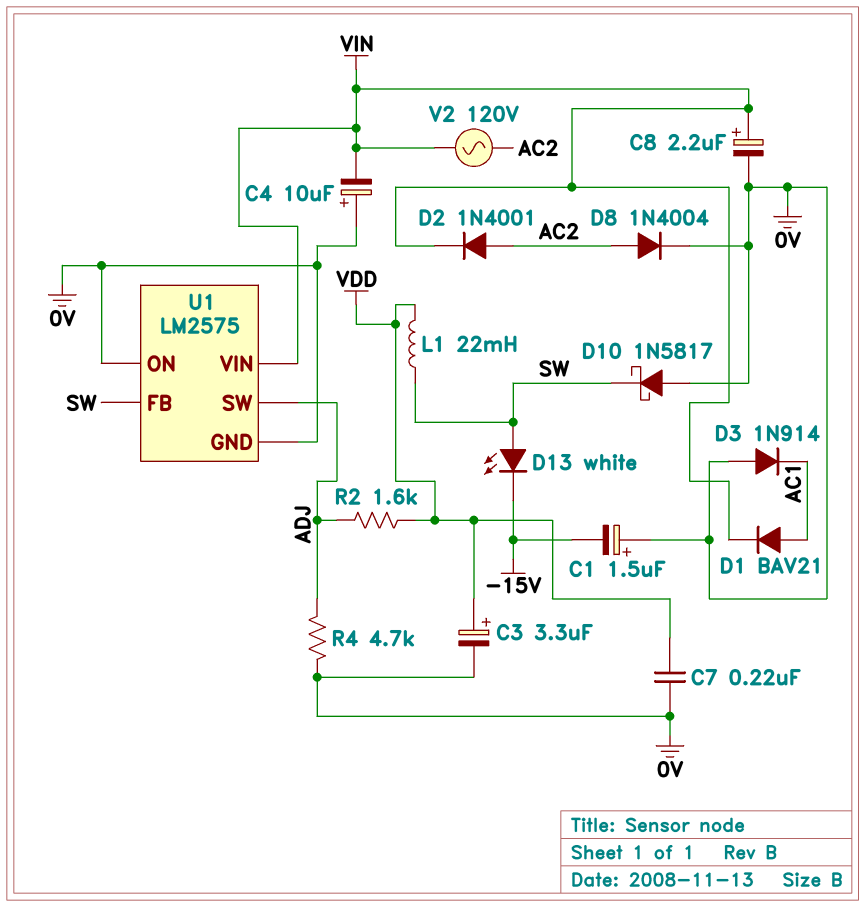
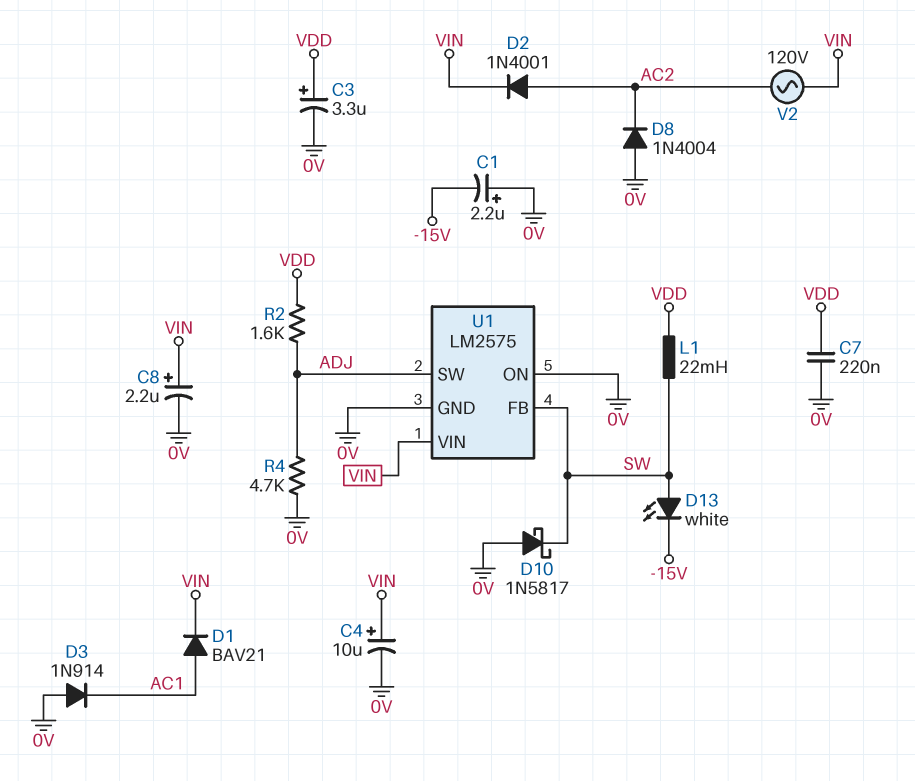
C1: 1.5uF (plus 0V, minus -15V) -> 2.2uF (plus 0V, minus -15V)
C4: 10uF (plus 0V, minus VIN) -> 10uF (plus VIN, minus 0V)
D8: diode 1N4004 (A AC2, K 0V) -> diode 1N4004 (A 0V, K AC2)

